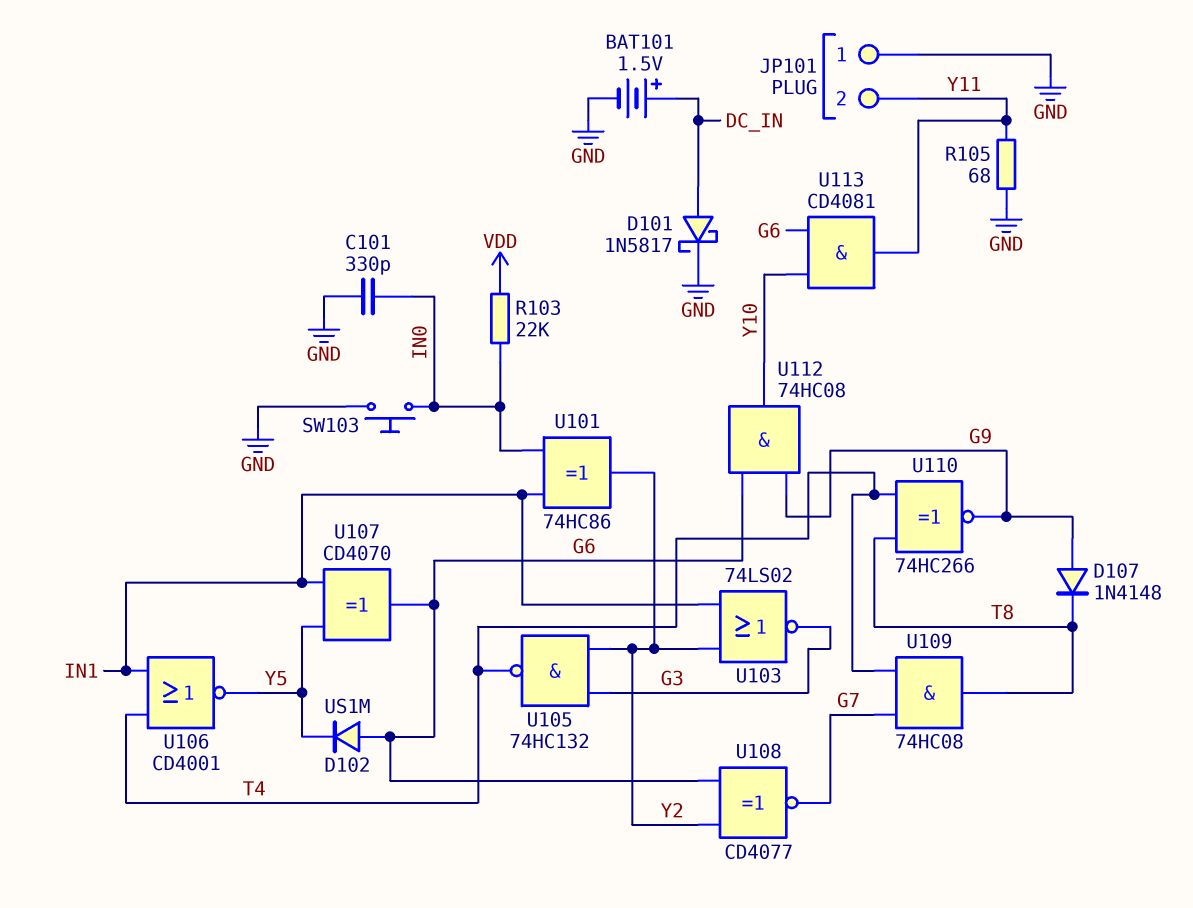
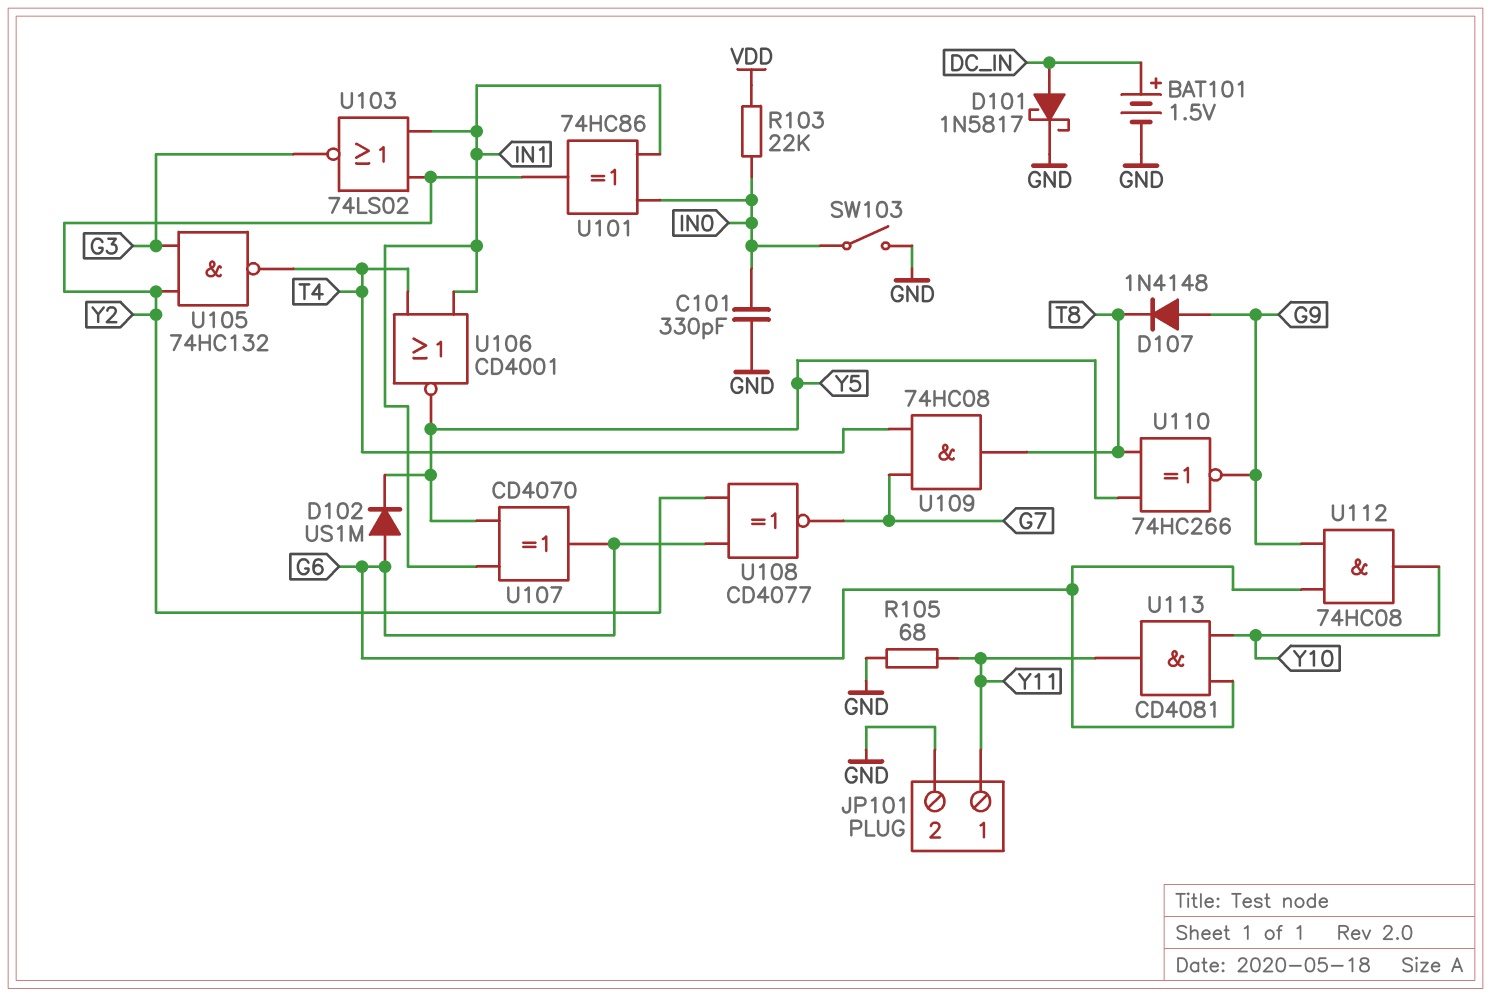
JP101 pin 1: GND -> Y11
JP101 pin 2: Y11 -> GND
SW103: button (GND, IN0) -> switch (GND, IN0)
U110: XNOR 74HC266 (in T4, in T8, out G9) -> XNOR 74HC266 (in T8, in Y5, out G9)

